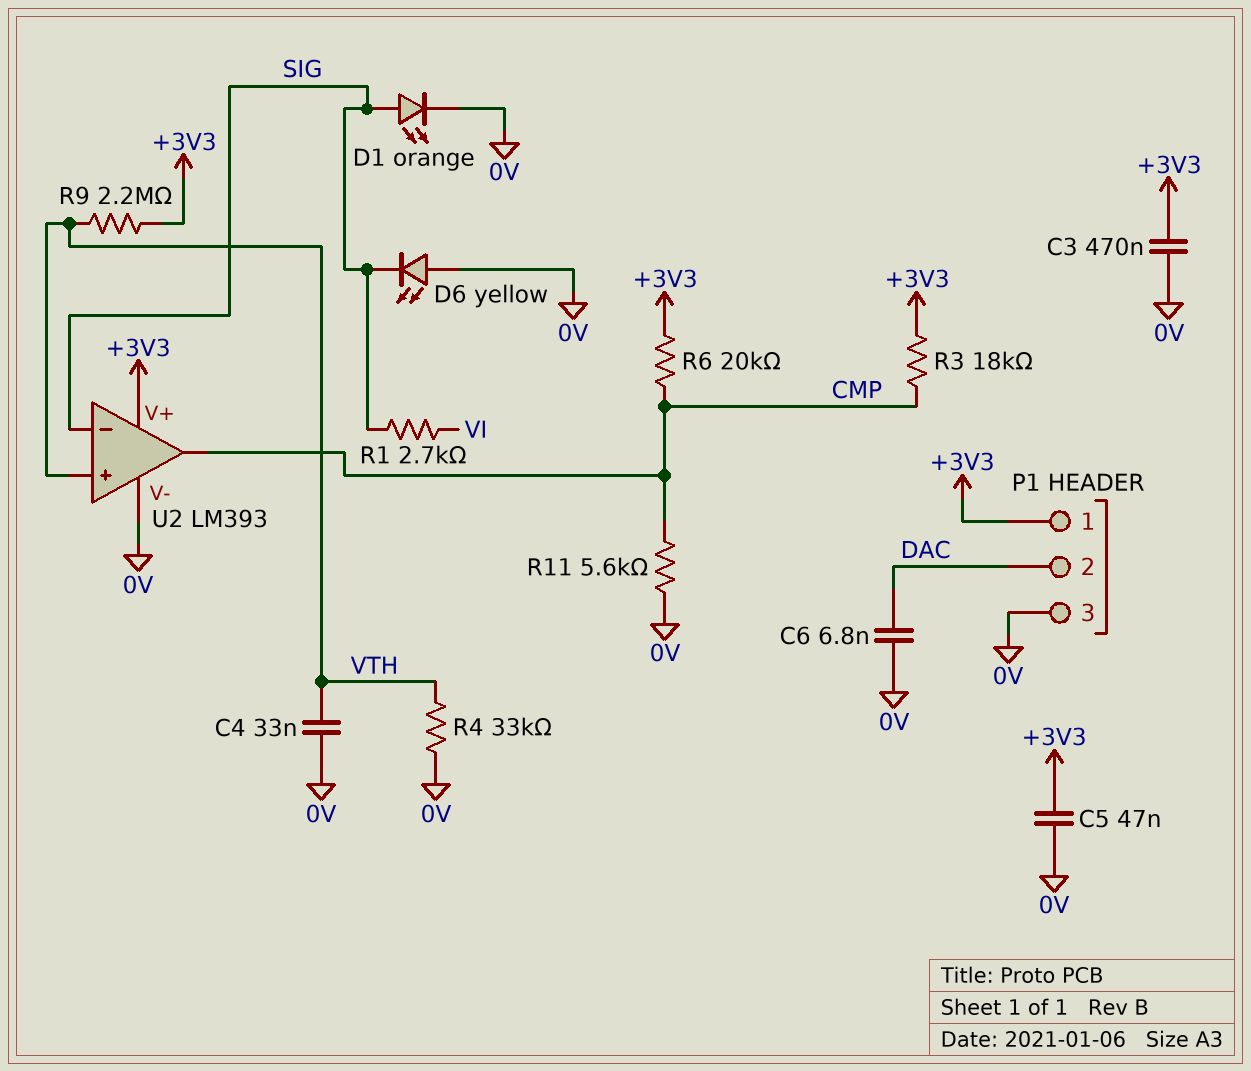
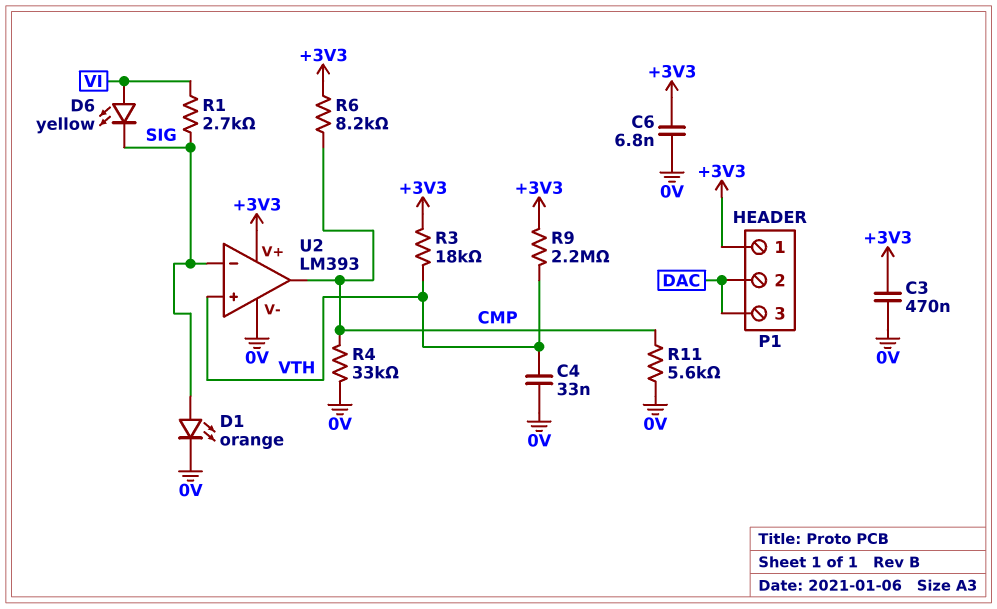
C5: 47nF (+3V3, 0V) -> none
C6: 6.8nF (0V, DAC) -> 6.8nF (+3V3, 0V)
D6: LED yellow (A 0V, K SIG) -> LED yellow (A VI, K SIG)
P1 pin 3: 0V -> DAC
R3: 18k (+3V3, CMP) -> 18k (+3V3, VTH)
R4: 33k (0V, VTH) -> 33k (0V, CMP)
R6: 20k (+3V3, CMP) -> 8.2k (+3V3, CMP)

